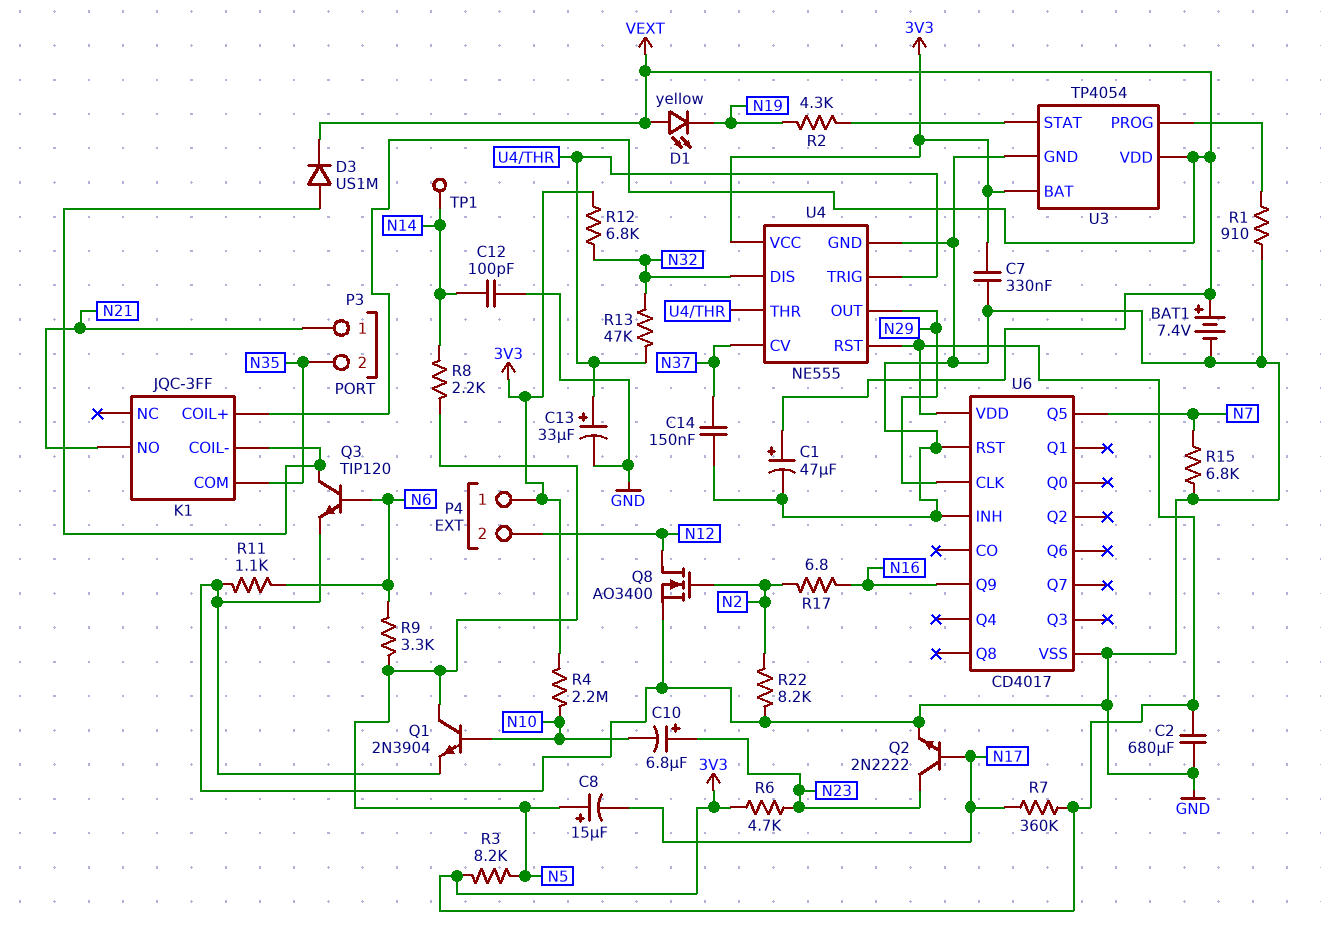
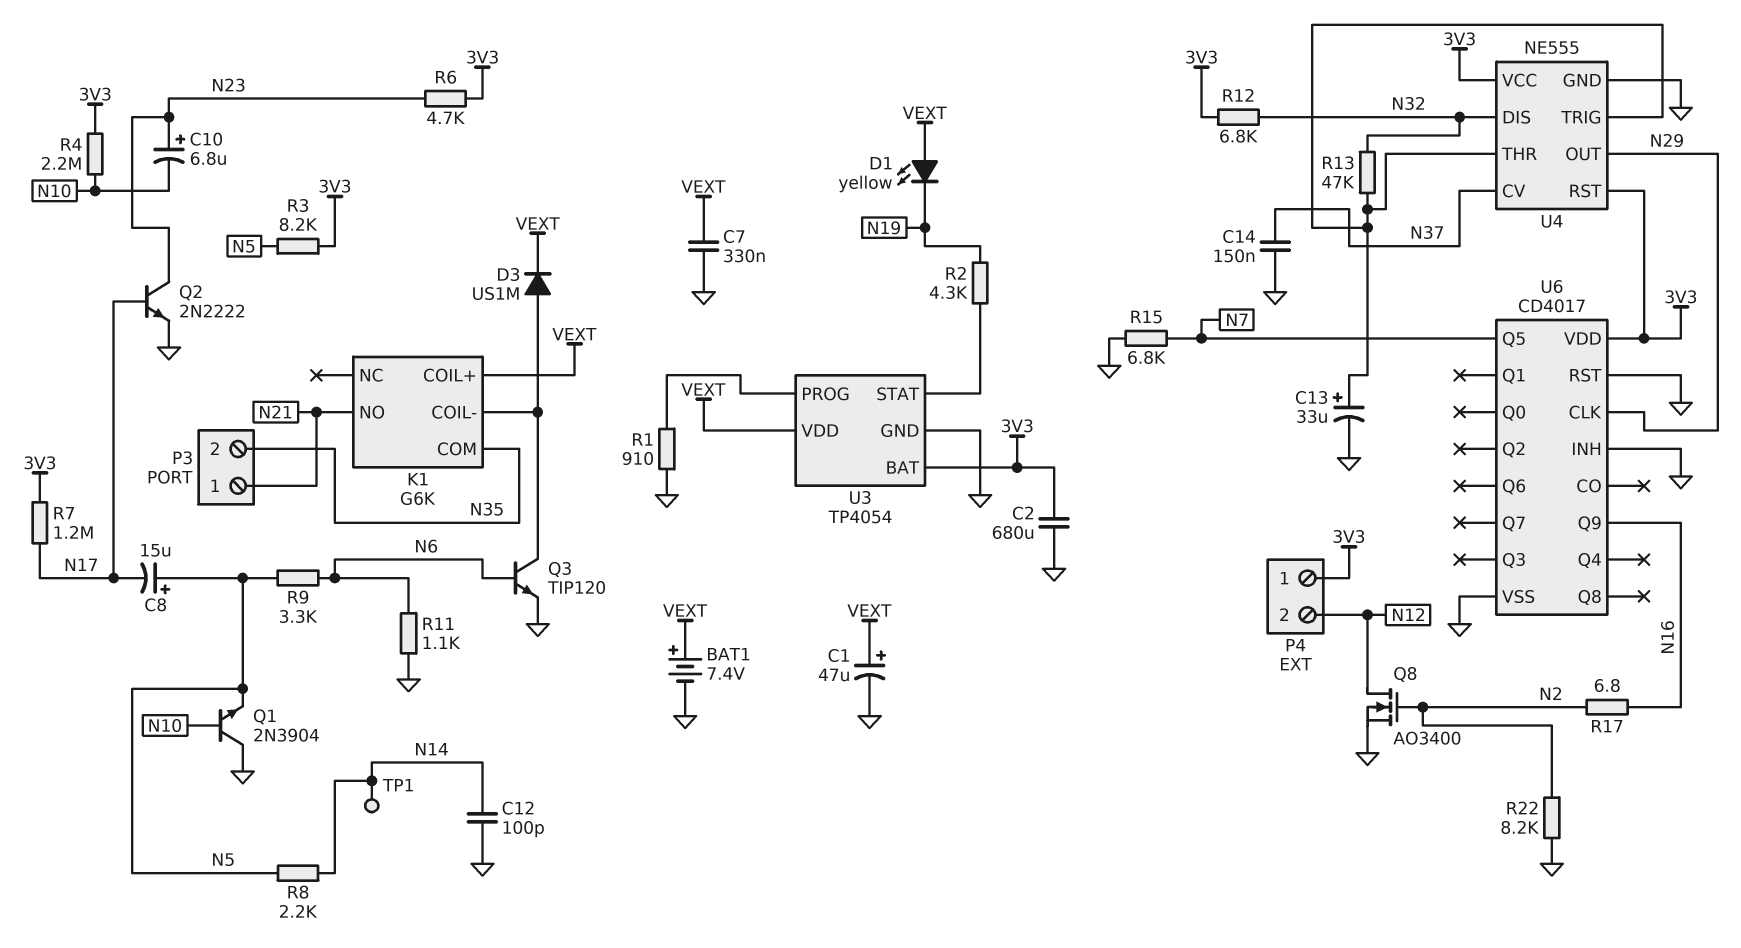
C7: 330nF (3V3, GND) -> 330nF (GND, VEXT)
K1: JQC-3FF -> G6K
Q1: NPN 2N3904 (B N10, C N5, E GND) -> NPN 2N3904 (B N10, C GND, E N5)
R7: 360k (3V3, N17) -> 1.2M (3V3, N17)

